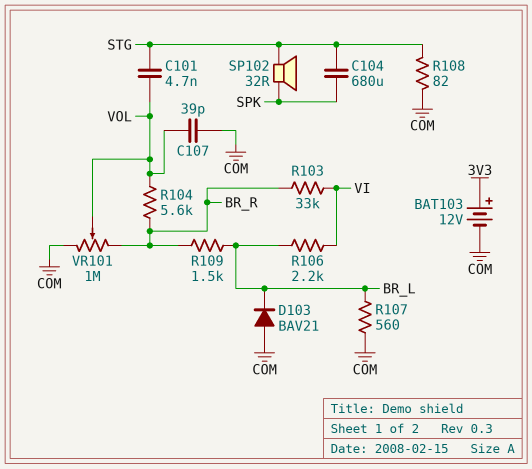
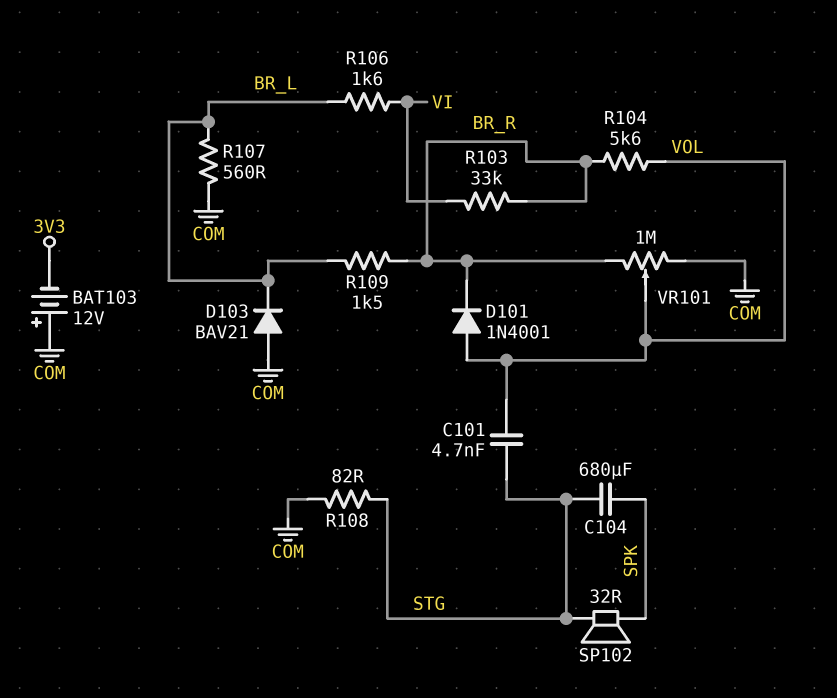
BAT103: 12V (plus 3V3, minus COM) -> 12V (plus COM, minus 3V3)
C107: 39pF (COM, VOL) -> none
D101: none -> diode 1N4001 (A VOL, K BR_R)
R106: 2.2k (BR_L, VI) -> 1.6k (BR_L, VI)

